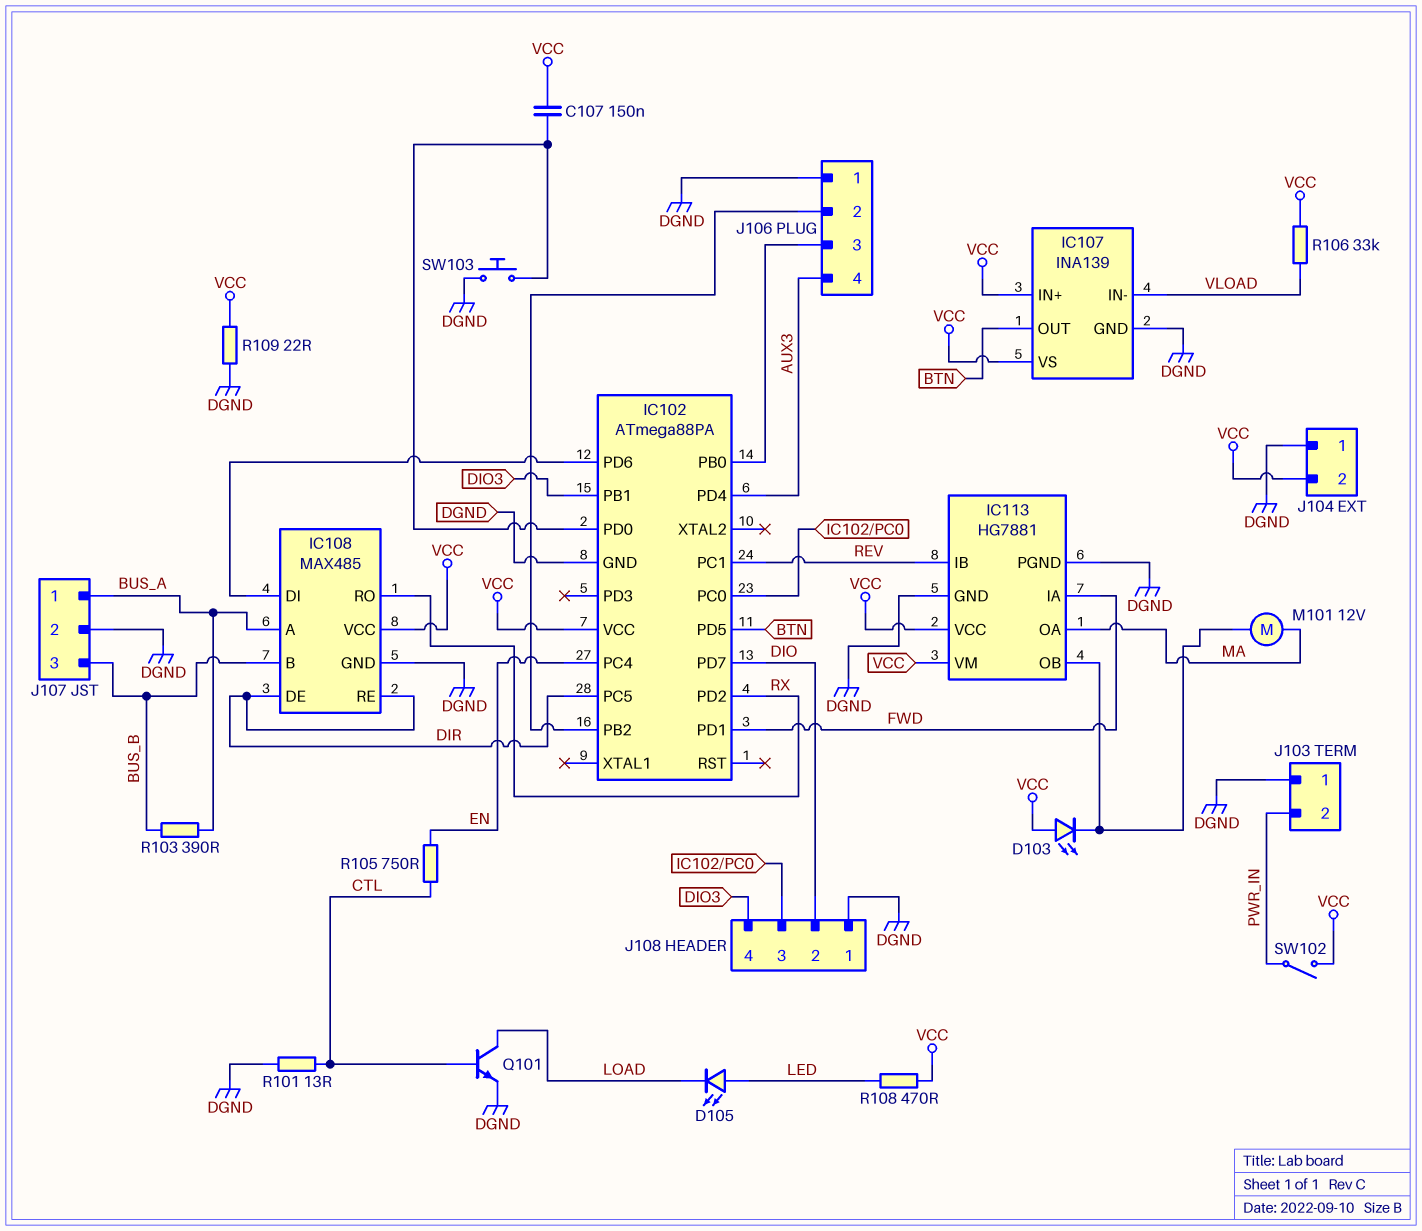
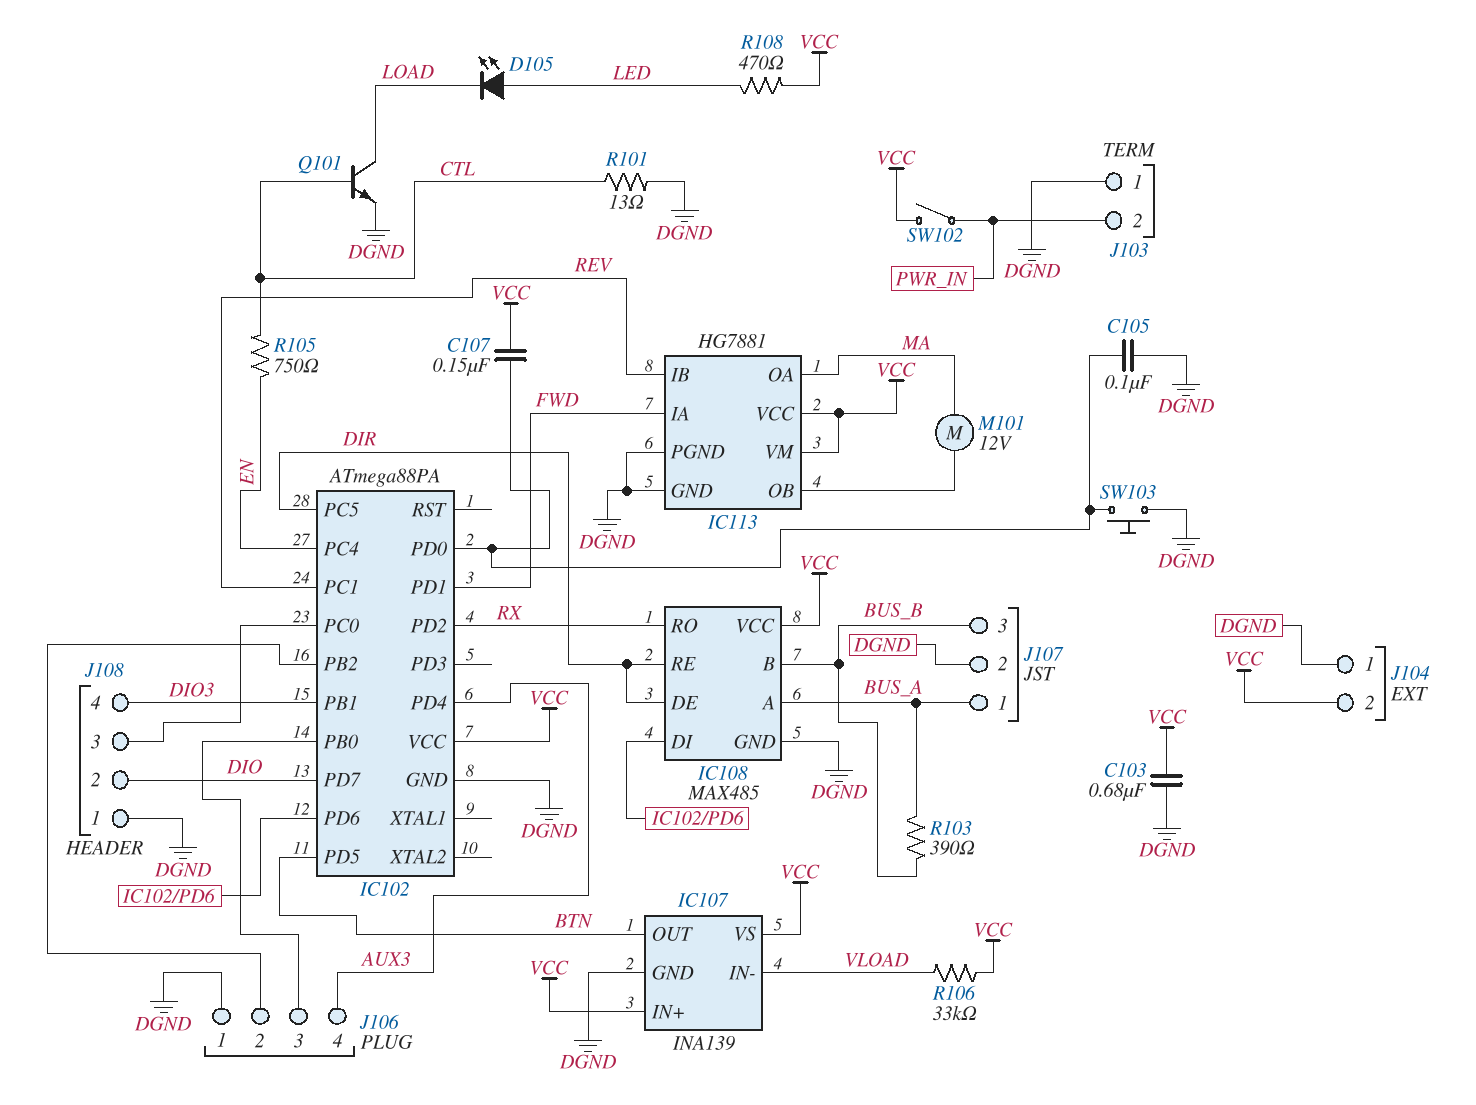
C103: none -> 680nF (DGND, VCC)
C105: none -> 100nF (DGND, IC102/PD0)
D103: LED (A VCC, K IC113/OB) -> none
R109: 22 (DGND, VCC) -> none

